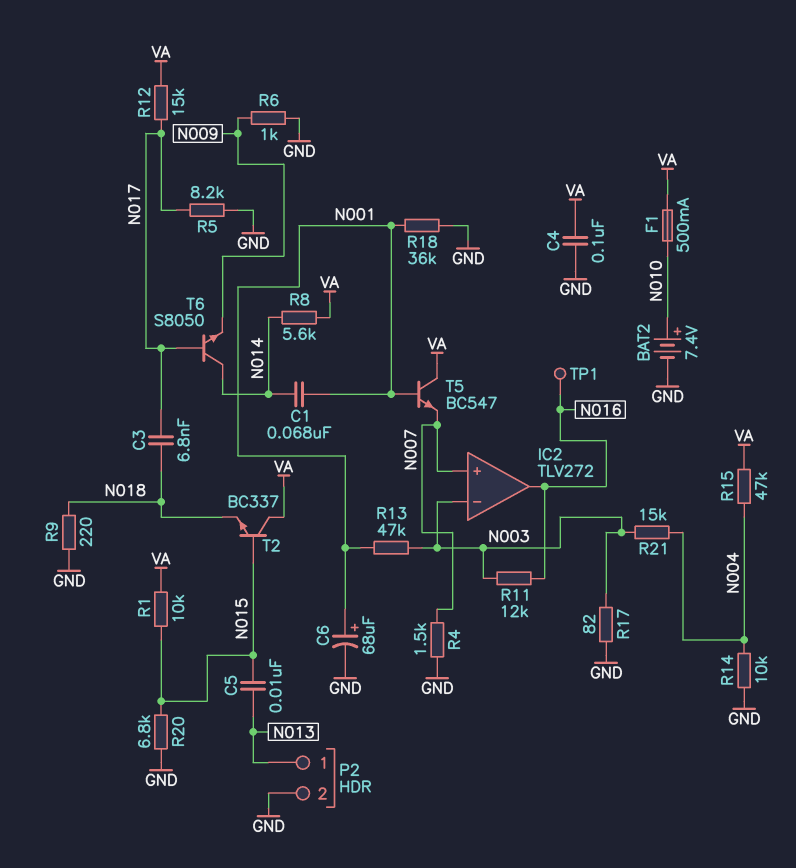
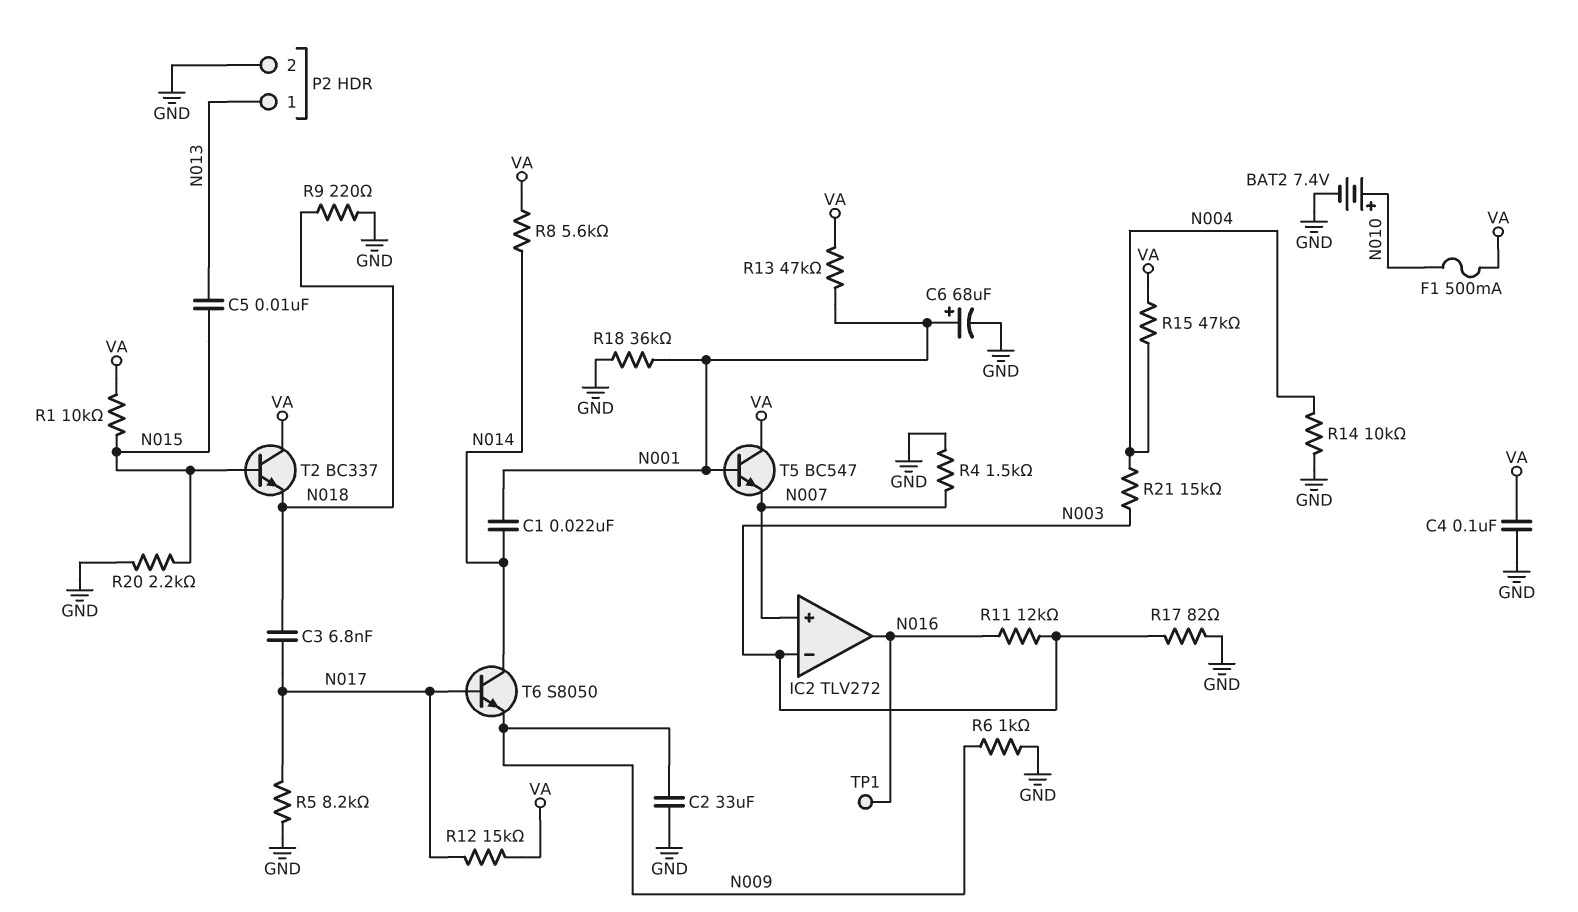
C1: 68nF (N001, N014) -> 22nF (N001, N014)
C2: none -> 33uF (GND, N009)
R13: 47k (N001, N003) -> 47k (N001, VA)
R20: 6.8k (GND, N015) -> 2.2k (GND, N015)

